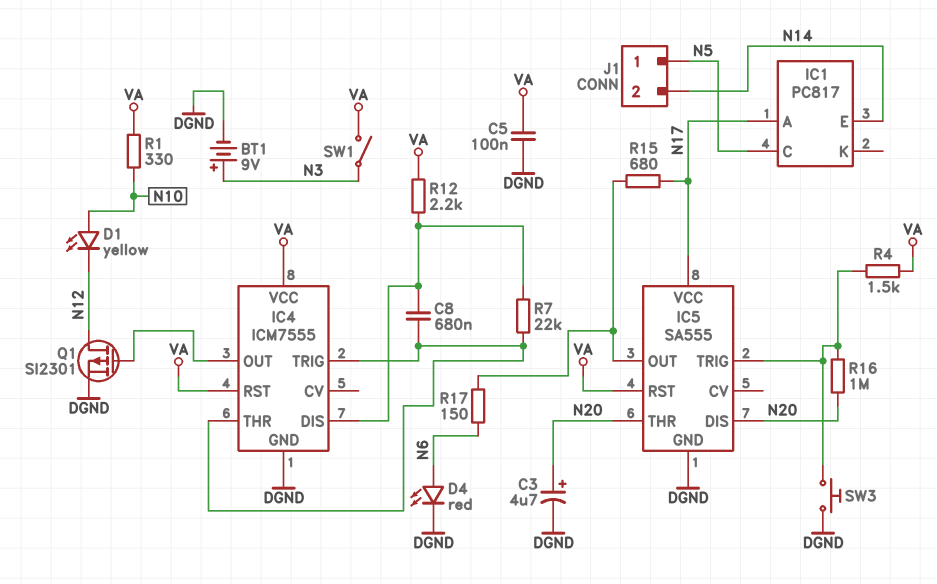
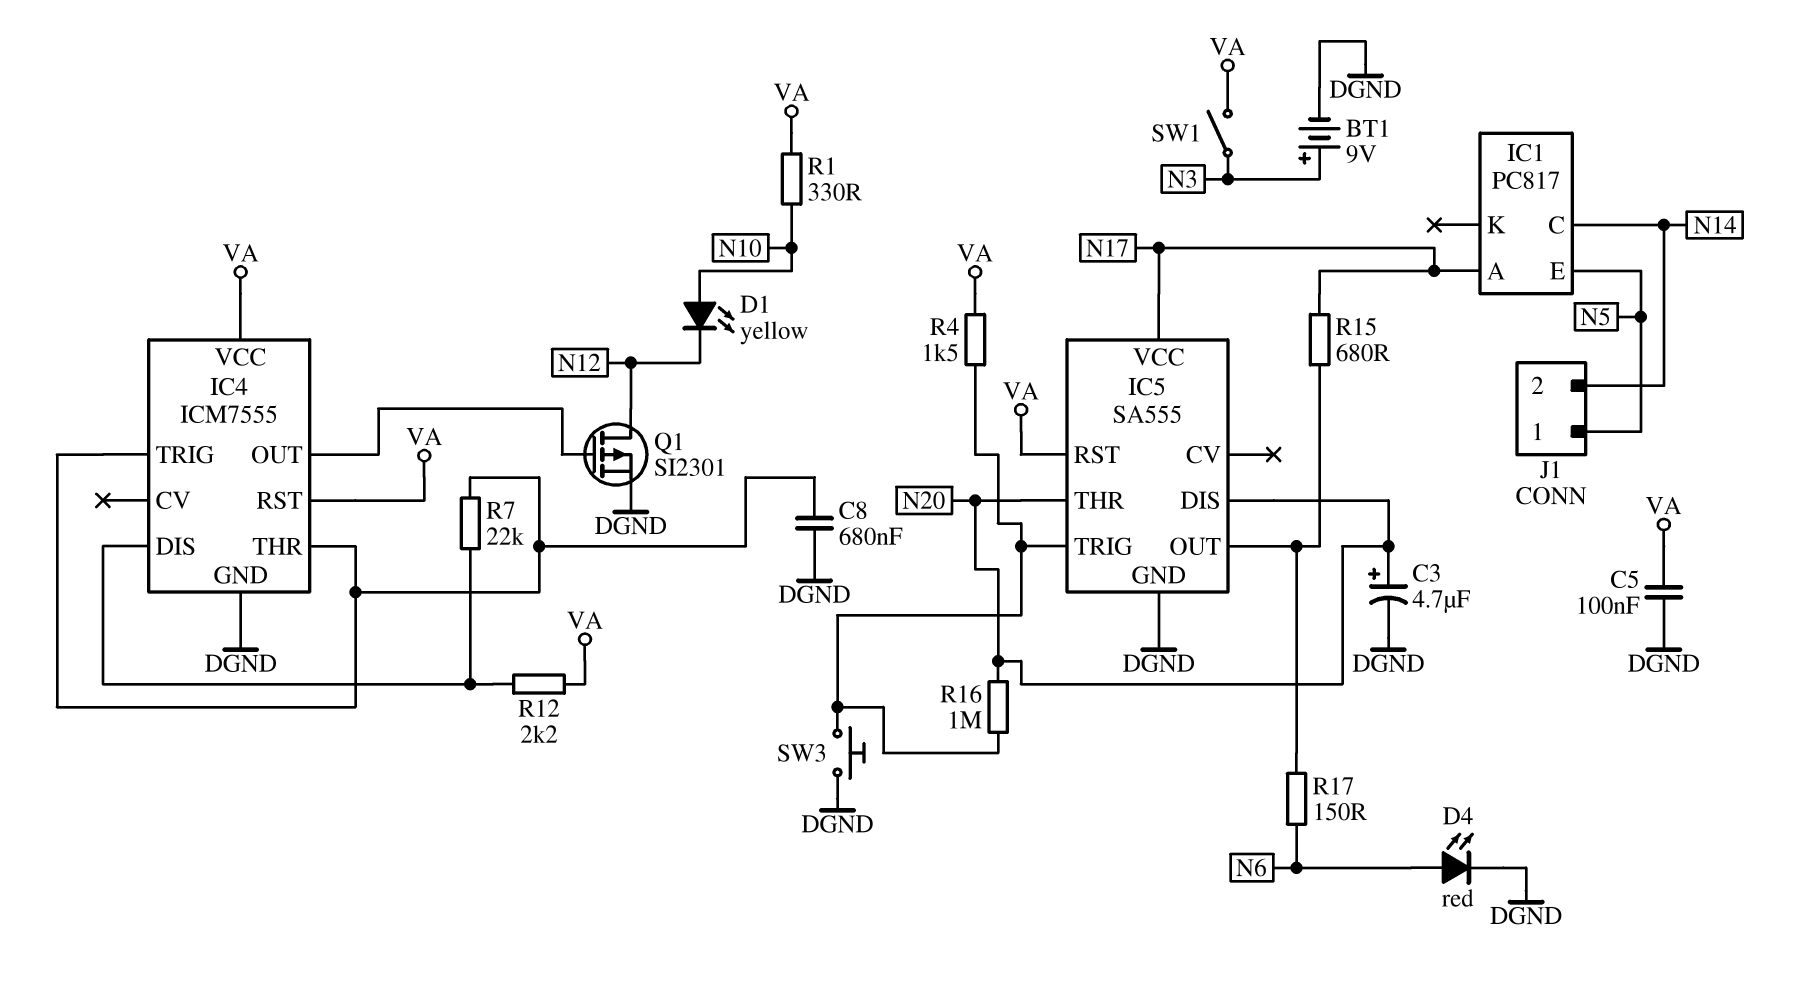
C8: 680nF (IC4/DIS, IC4/THR) -> 680nF (DGND, IC4/THR)
IC1 pin C: N5 -> N14
IC1 pin E: N14 -> N5

